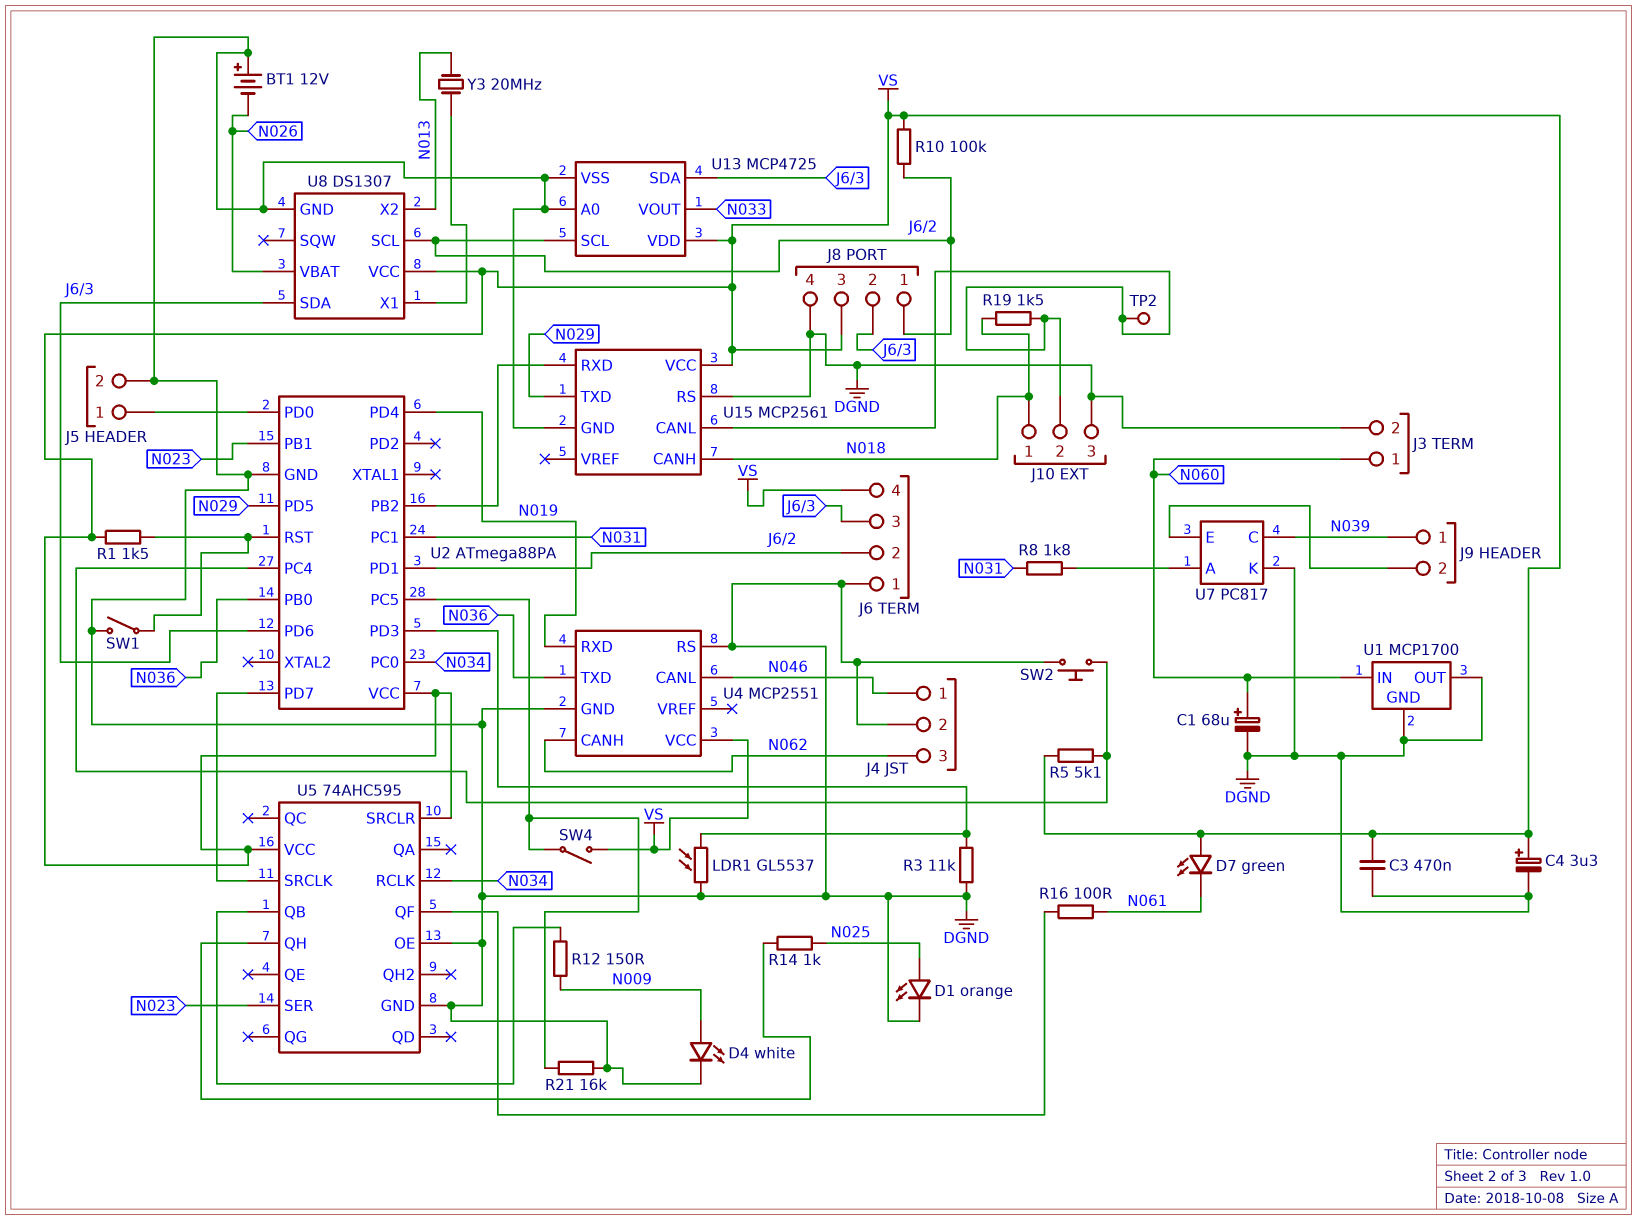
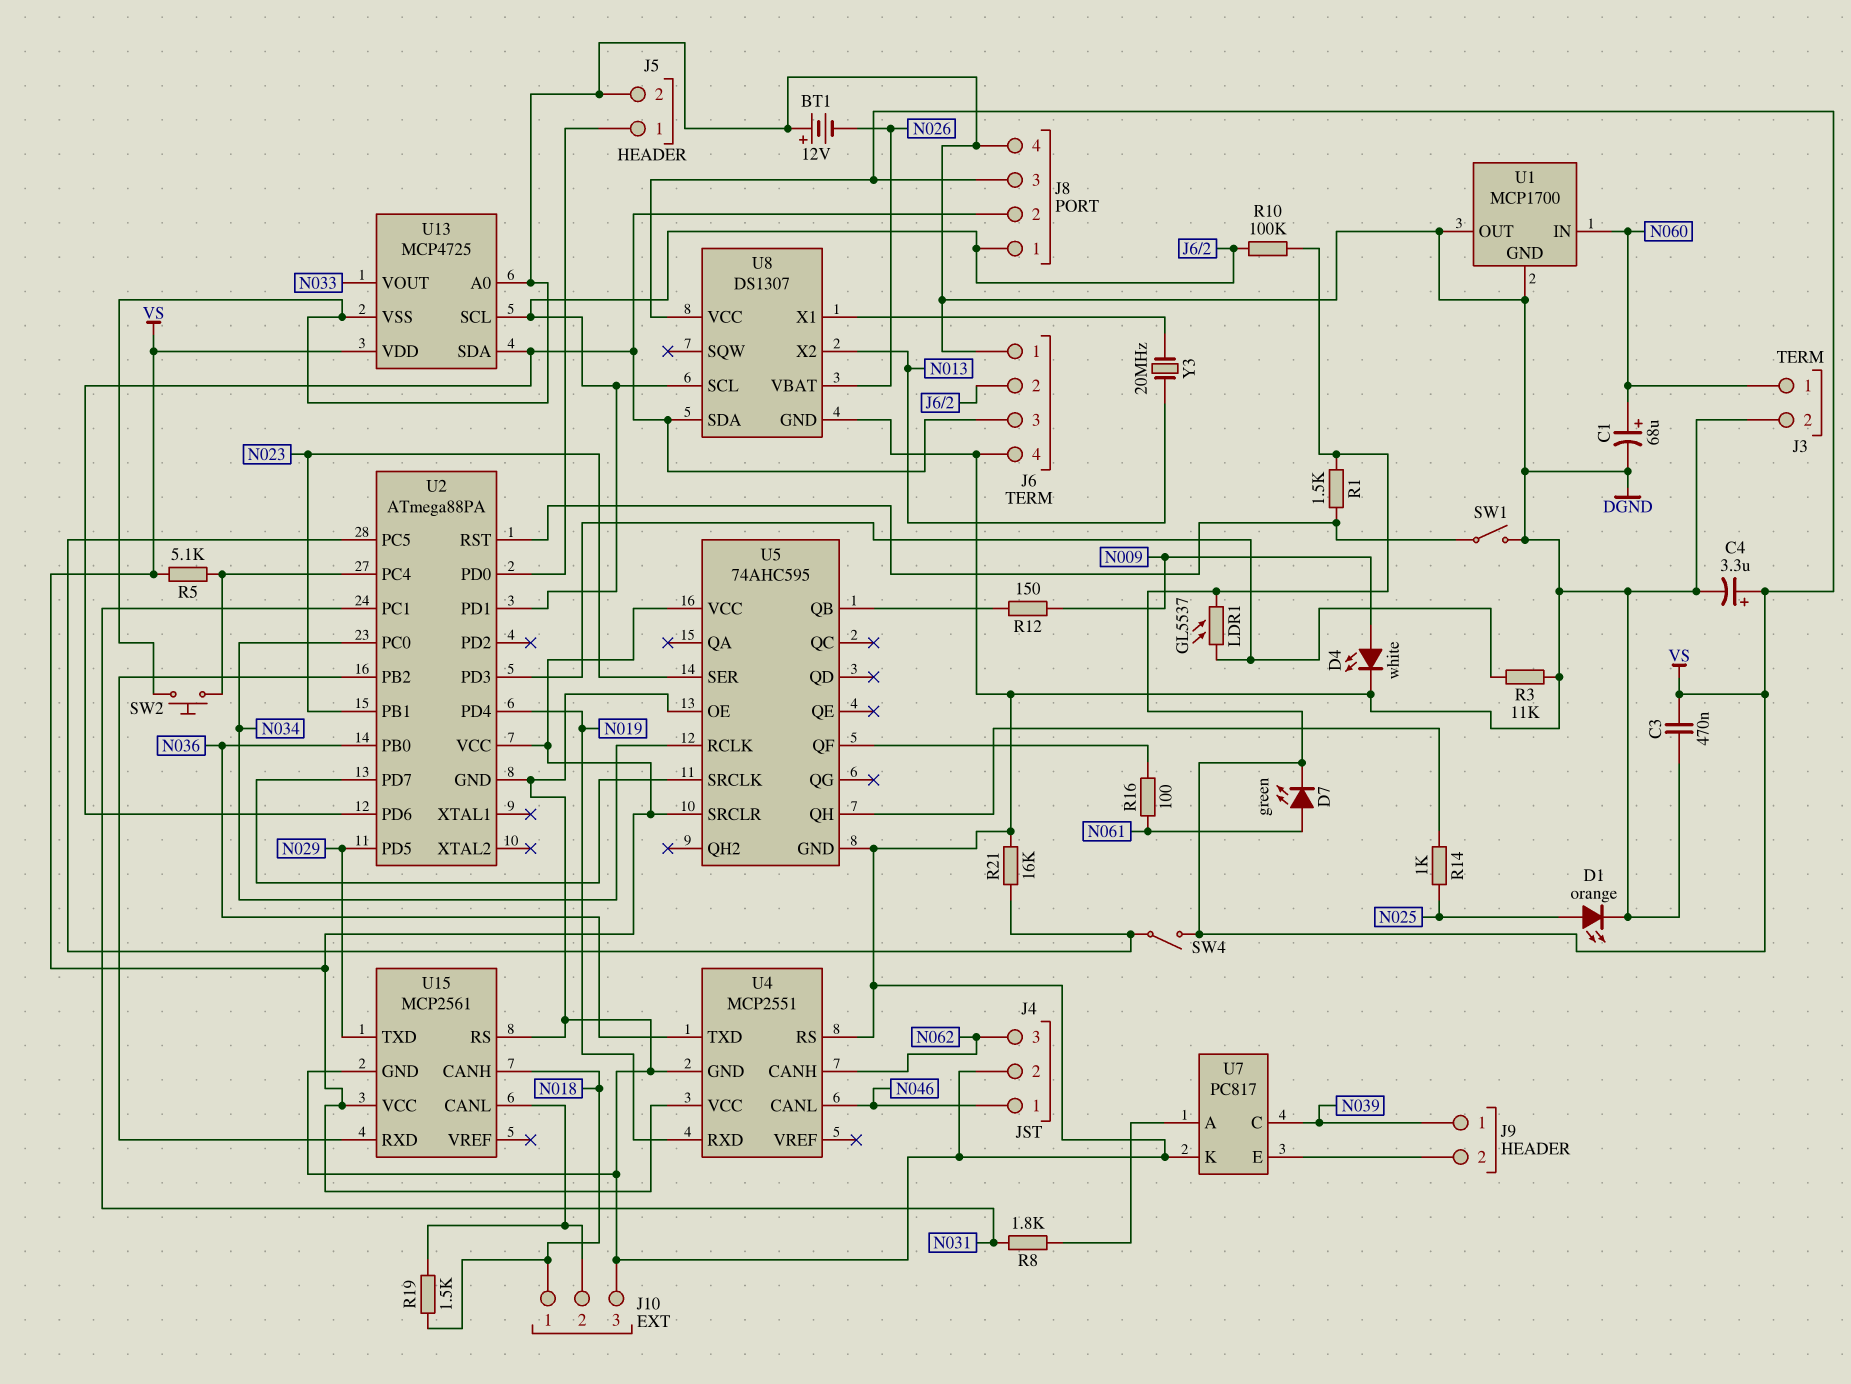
D7: LED green (A VS, K N061) -> LED green (A N061, K VS)
J6 pin 4: VS -> DGND
LDR1: GL5537 (DGND, U2/PD3) -> GL5537 (U2/PD3, VS)
TP2: test point (J10/2) -> none

